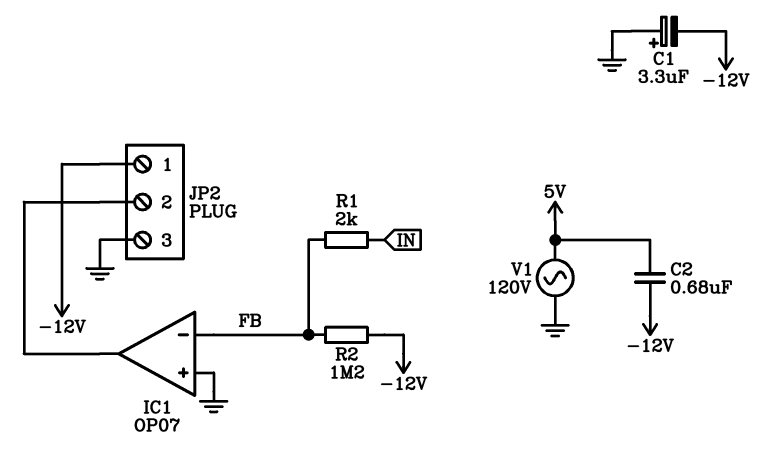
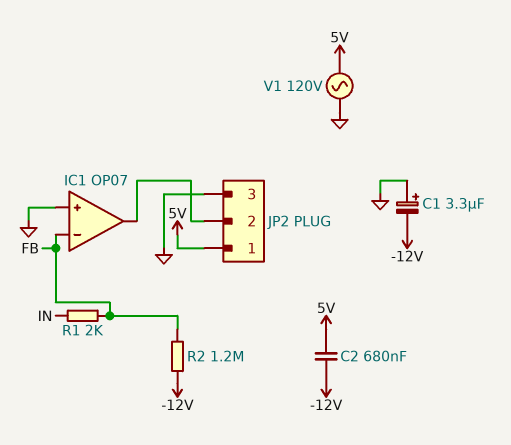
JP2 pin 1: -12V -> 5V

